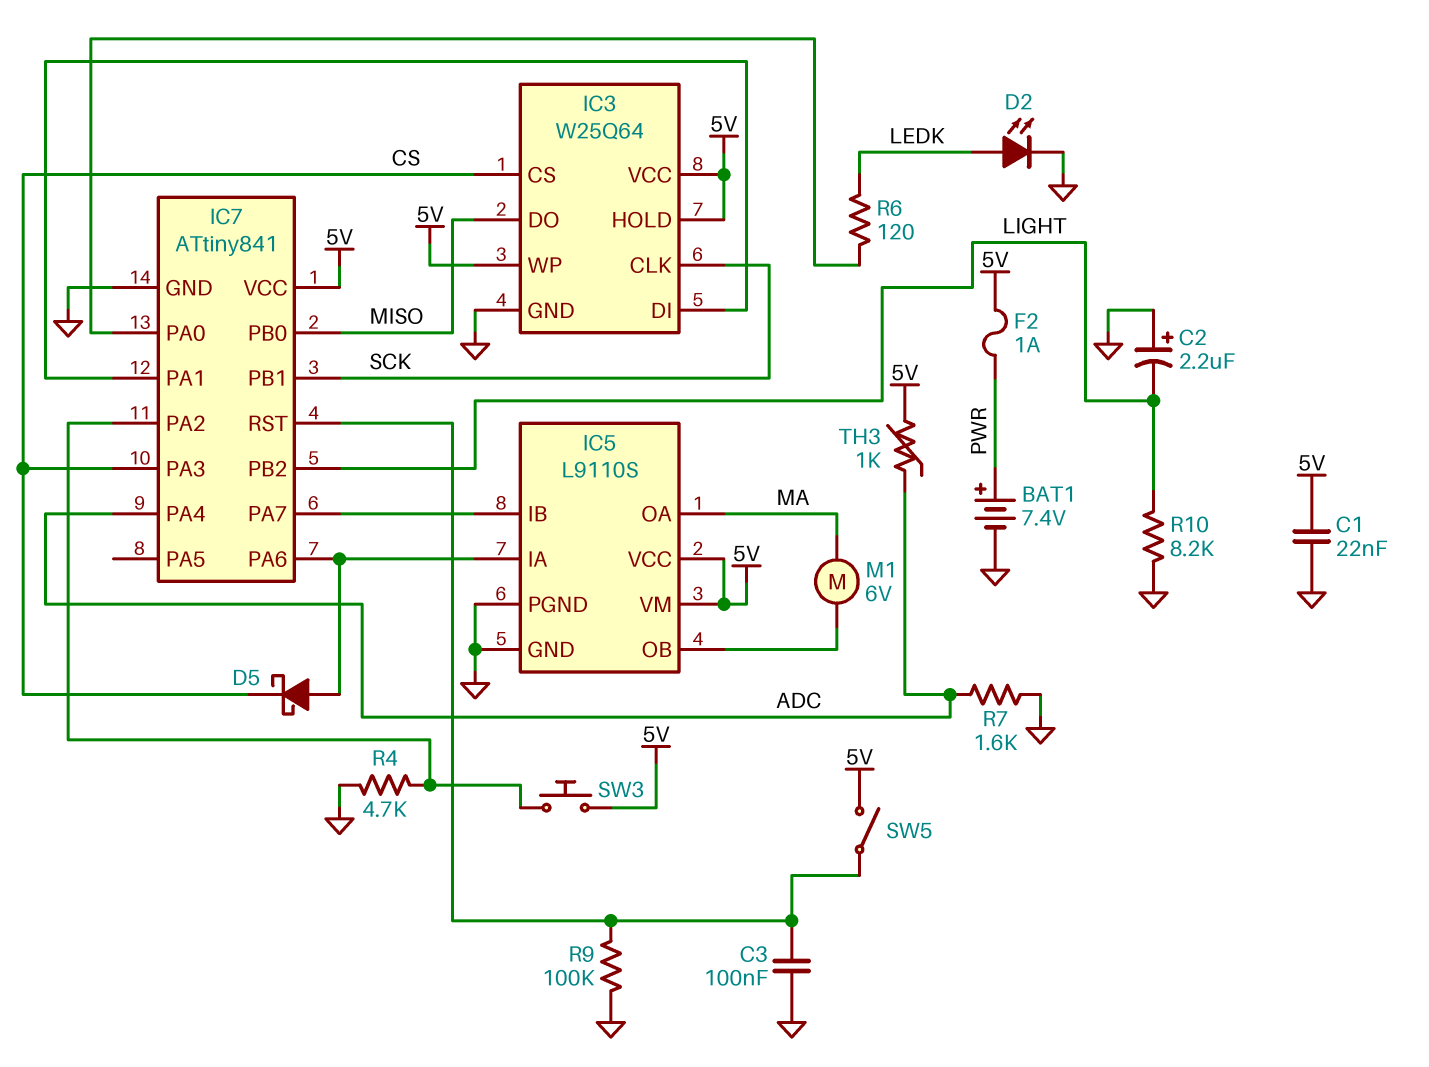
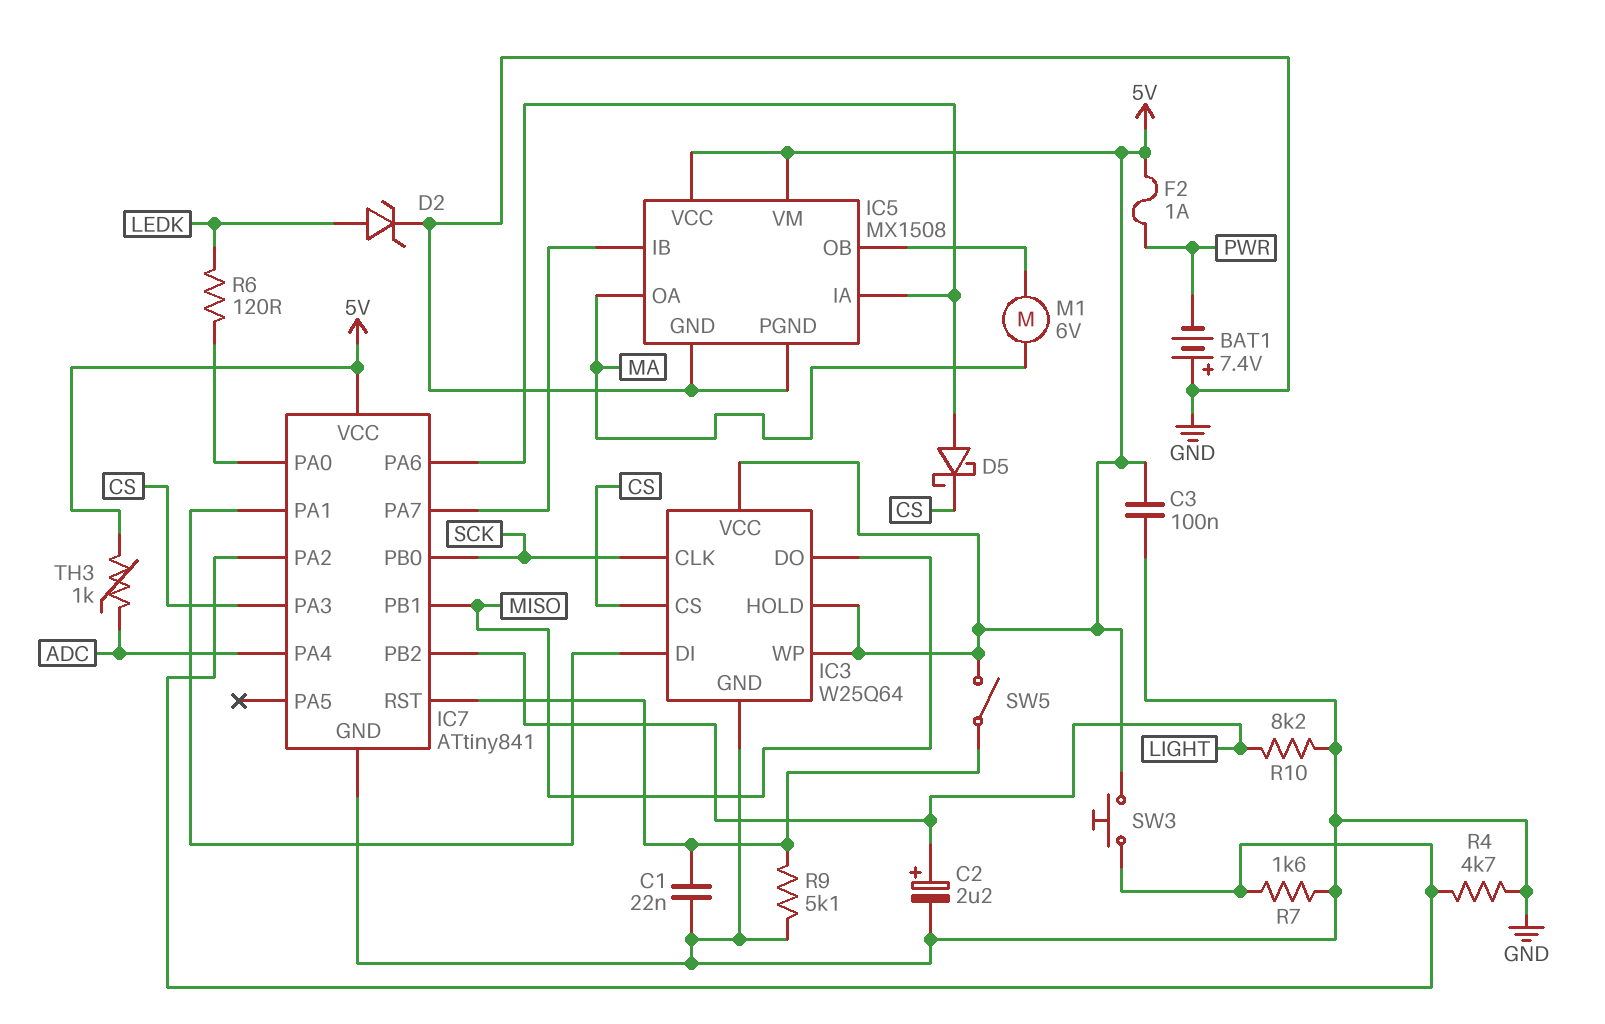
BAT1: 7.4V (plus PWR, minus GND) -> 7.4V (plus GND, minus PWR)
C1: 22nF (5V, GND) -> 22nF (GND, IC7/RST)
C2: 2.2uF (plus GND, minus LIGHT) -> 2.2uF (plus LIGHT, minus GND)
C3: 100nF (GND, IC7/RST) -> 100nF (5V, GND)
D2: LED (A LEDK, K GND) -> zener (A LEDK, K GND)
IC5: L9110S -> MX1508
IC7 pin PB0: MISO -> SCK
IC7 pin PB1: SCK -> MISO
R7: 1.6k (ADC, GND) -> 1.6k (GND, IC7/PA2)
R9: 100k (GND, IC7/RST) -> 5.1k (GND, IC7/RST)

